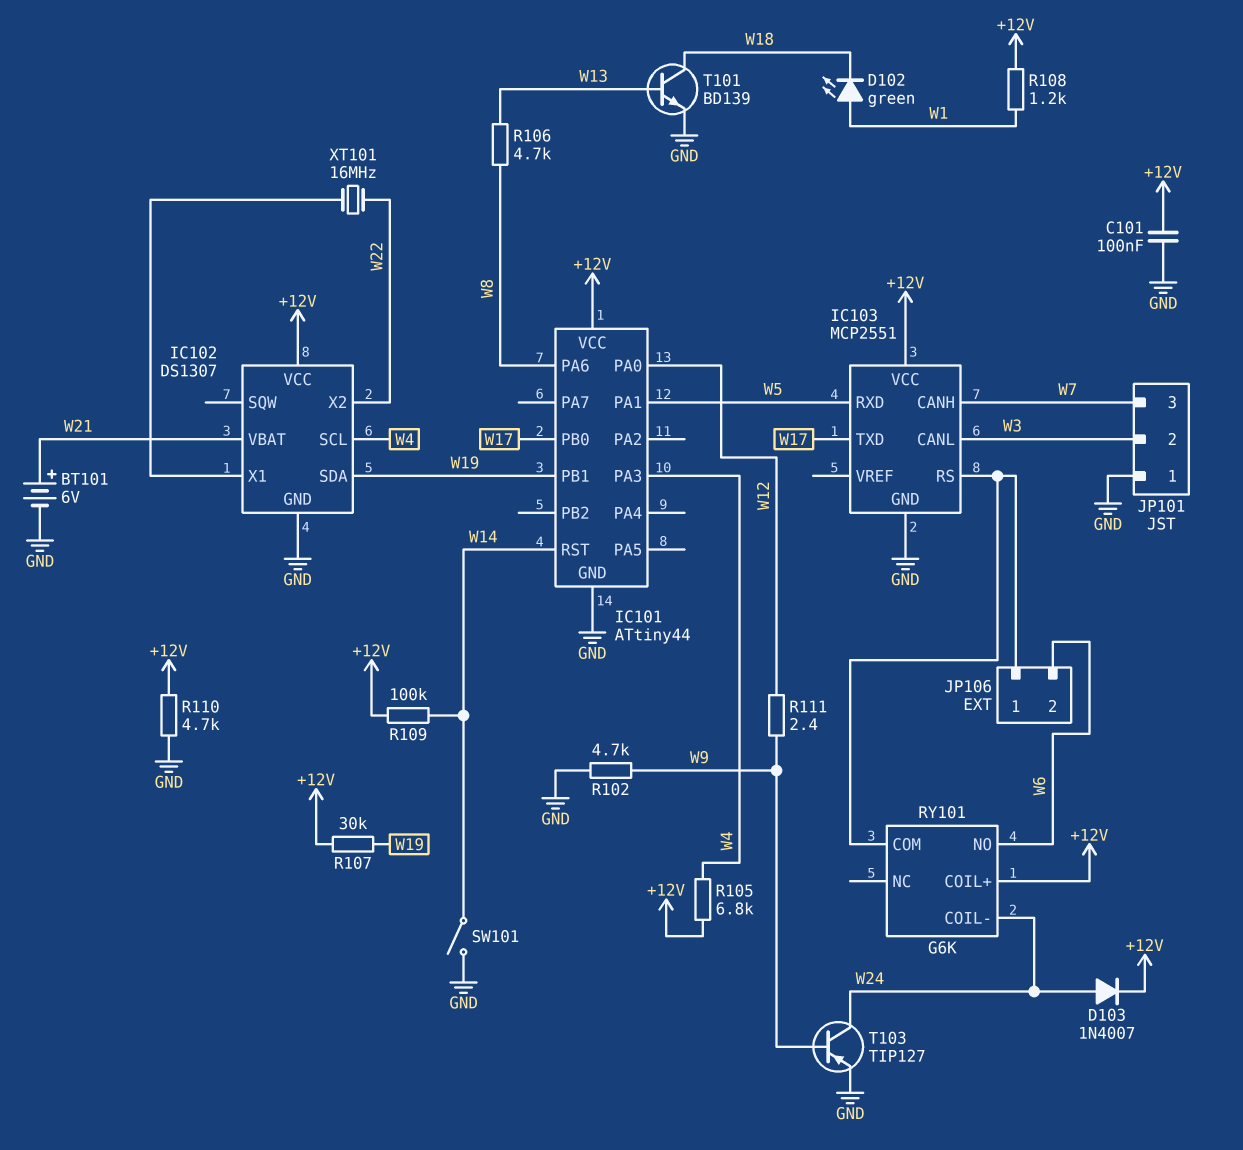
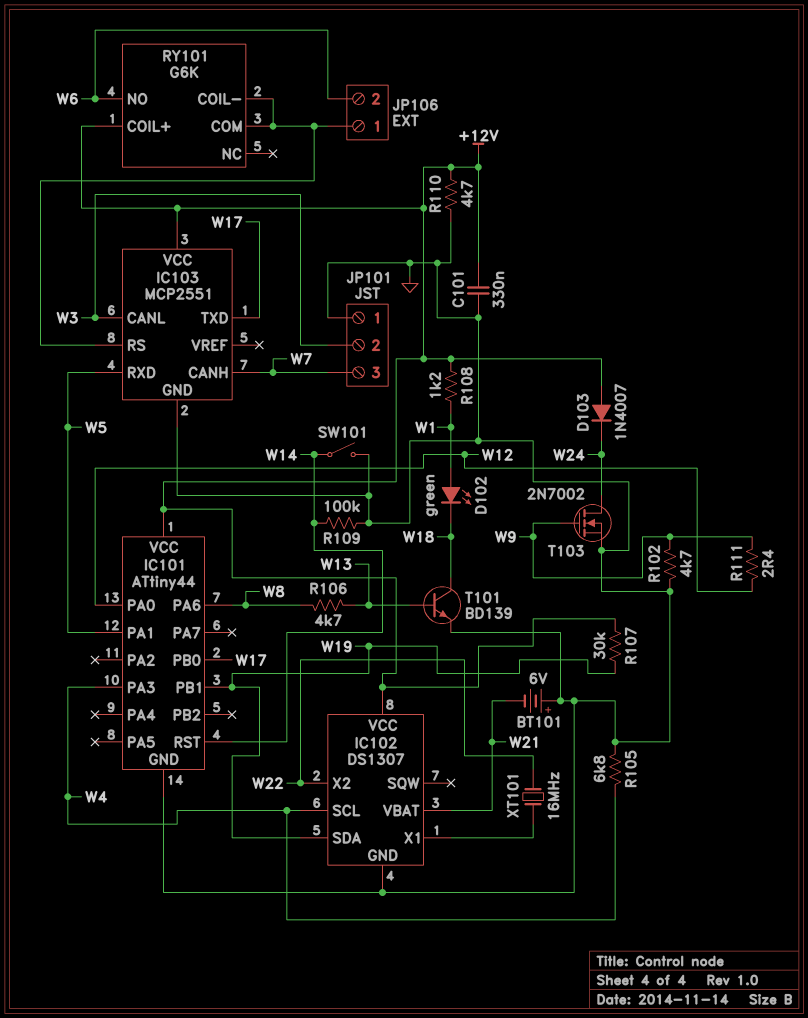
BT101: 6V (plus W21, minus GND) -> 6V (plus GND, minus W21)
C101: 100nF (+12V, GND) -> 330nF (+12V, GND)
D103: diode 1N4007 (A W24, K +12V) -> diode 1N4007 (A +12V, K W24)
R105: 6.8k (+12V, W4) -> 6.8k (GND, W4)
R109: 100k (+12V, W14) -> 100k (GND, W14)
RY101 pin COIL-: W24 -> IC103/RS
T103: PNP TIP127 (B W9, C W24, E GND) -> NMOS 2N7002 (G W9, D W24, S GND)

